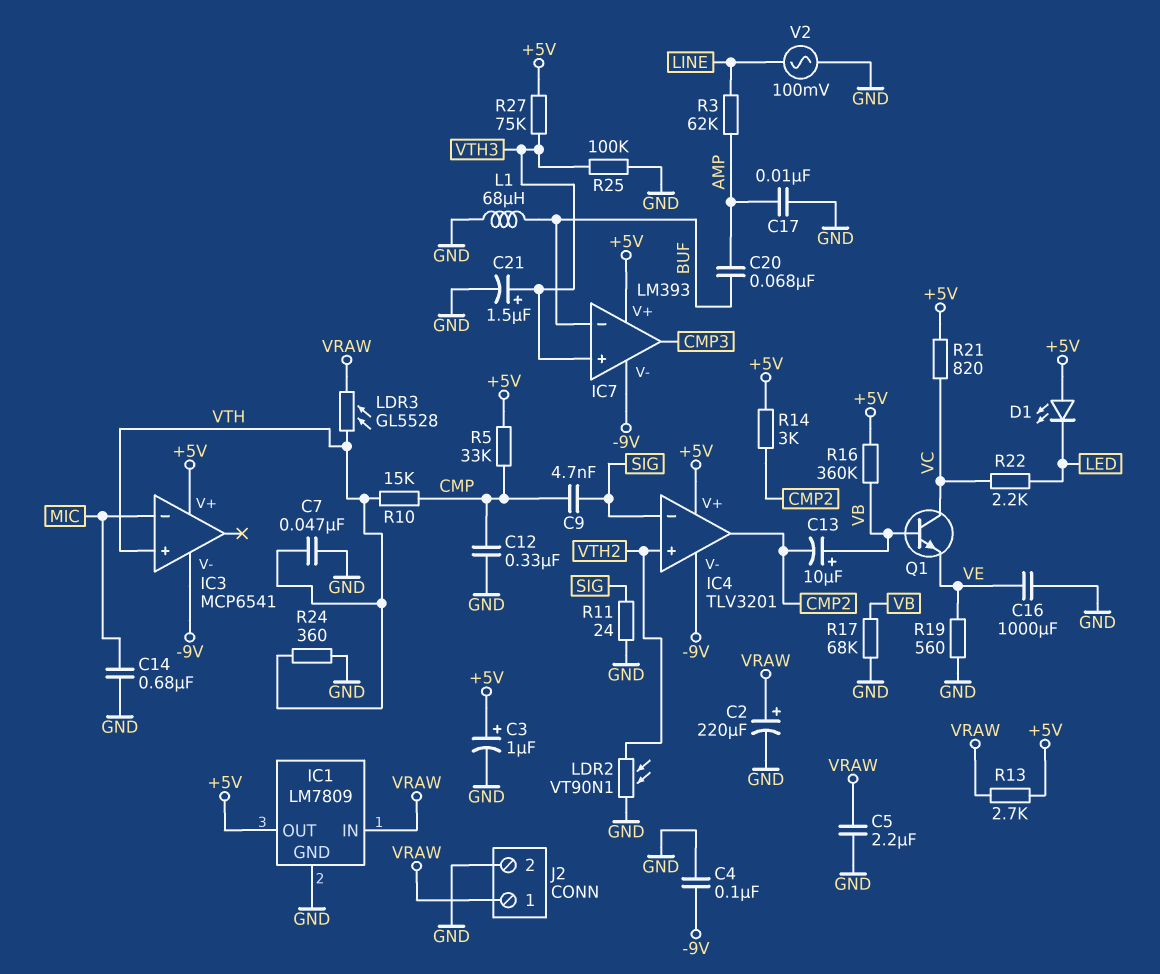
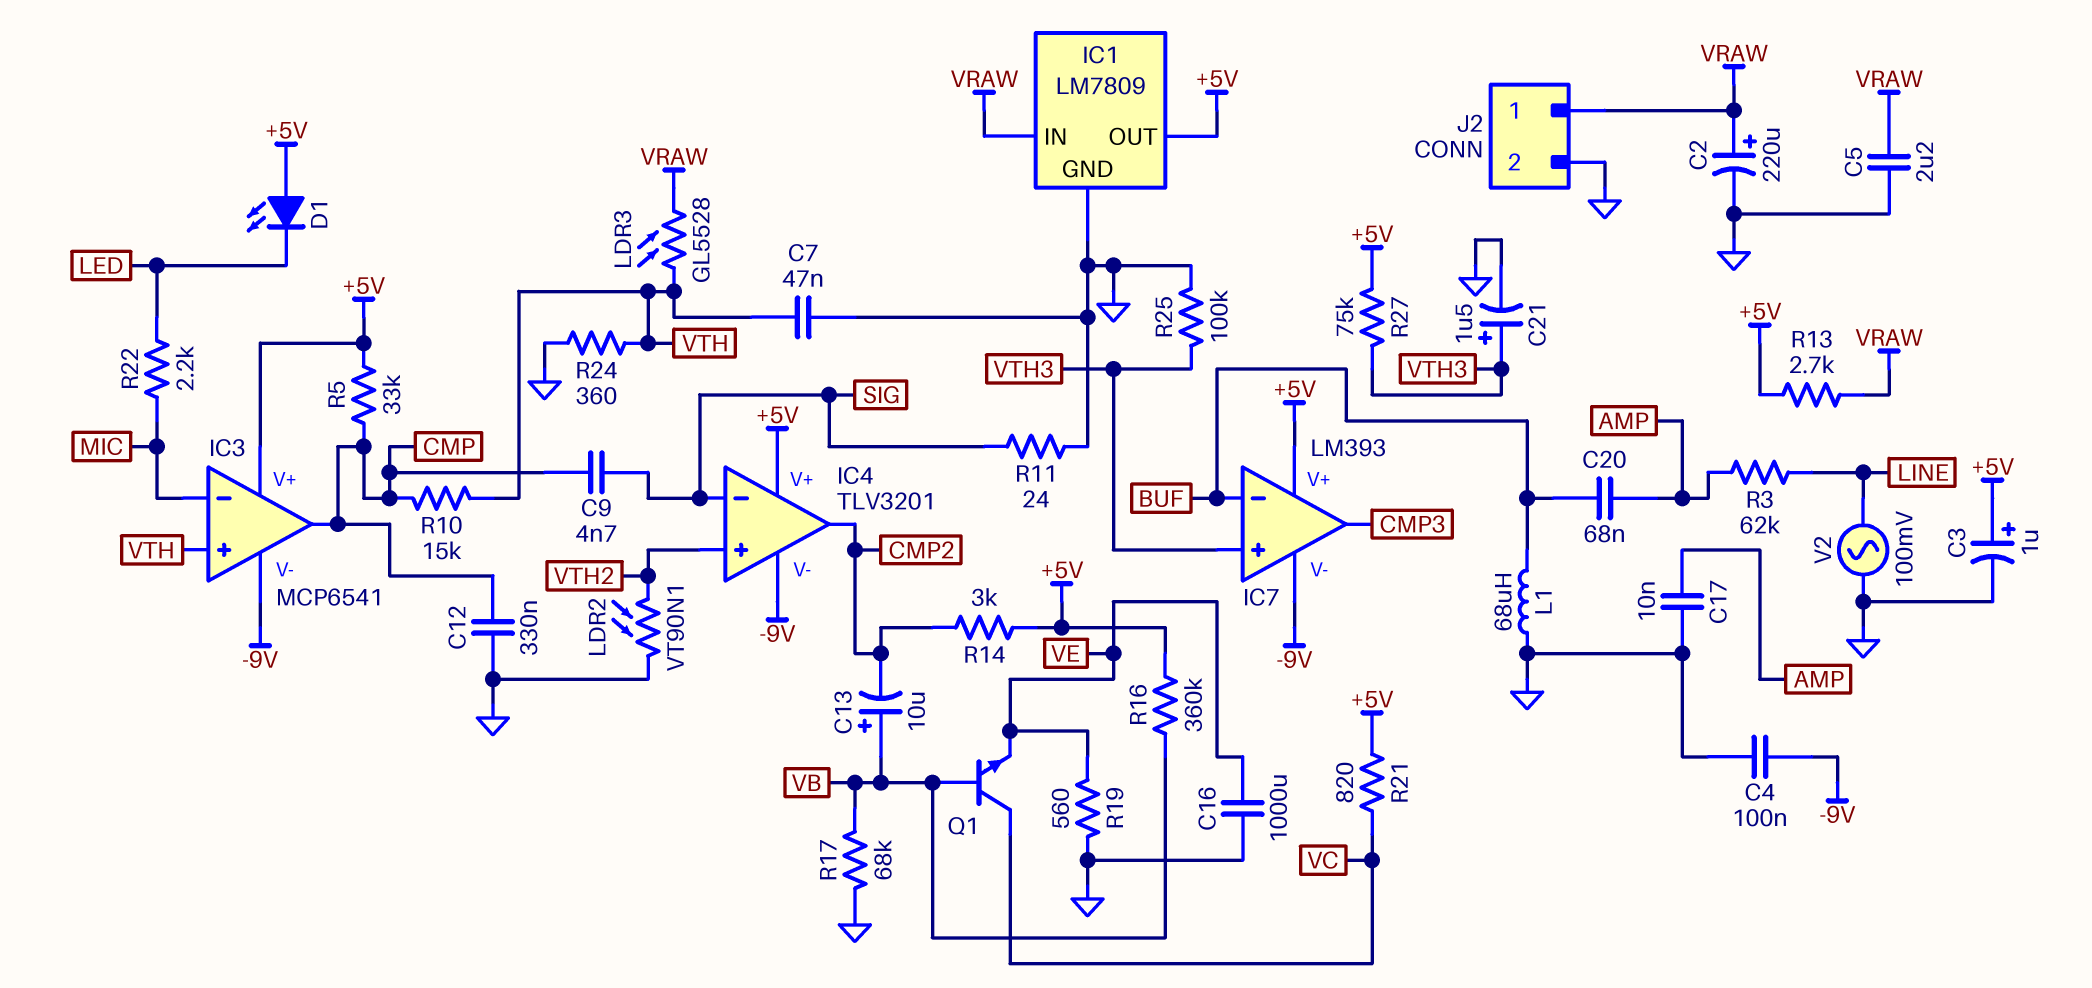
C14: 680nF (GND, MIC) -> none
IC3 pin out: none -> CMP
R22: 2.2k (LED, VC) -> 2.2k (LED, MIC)

